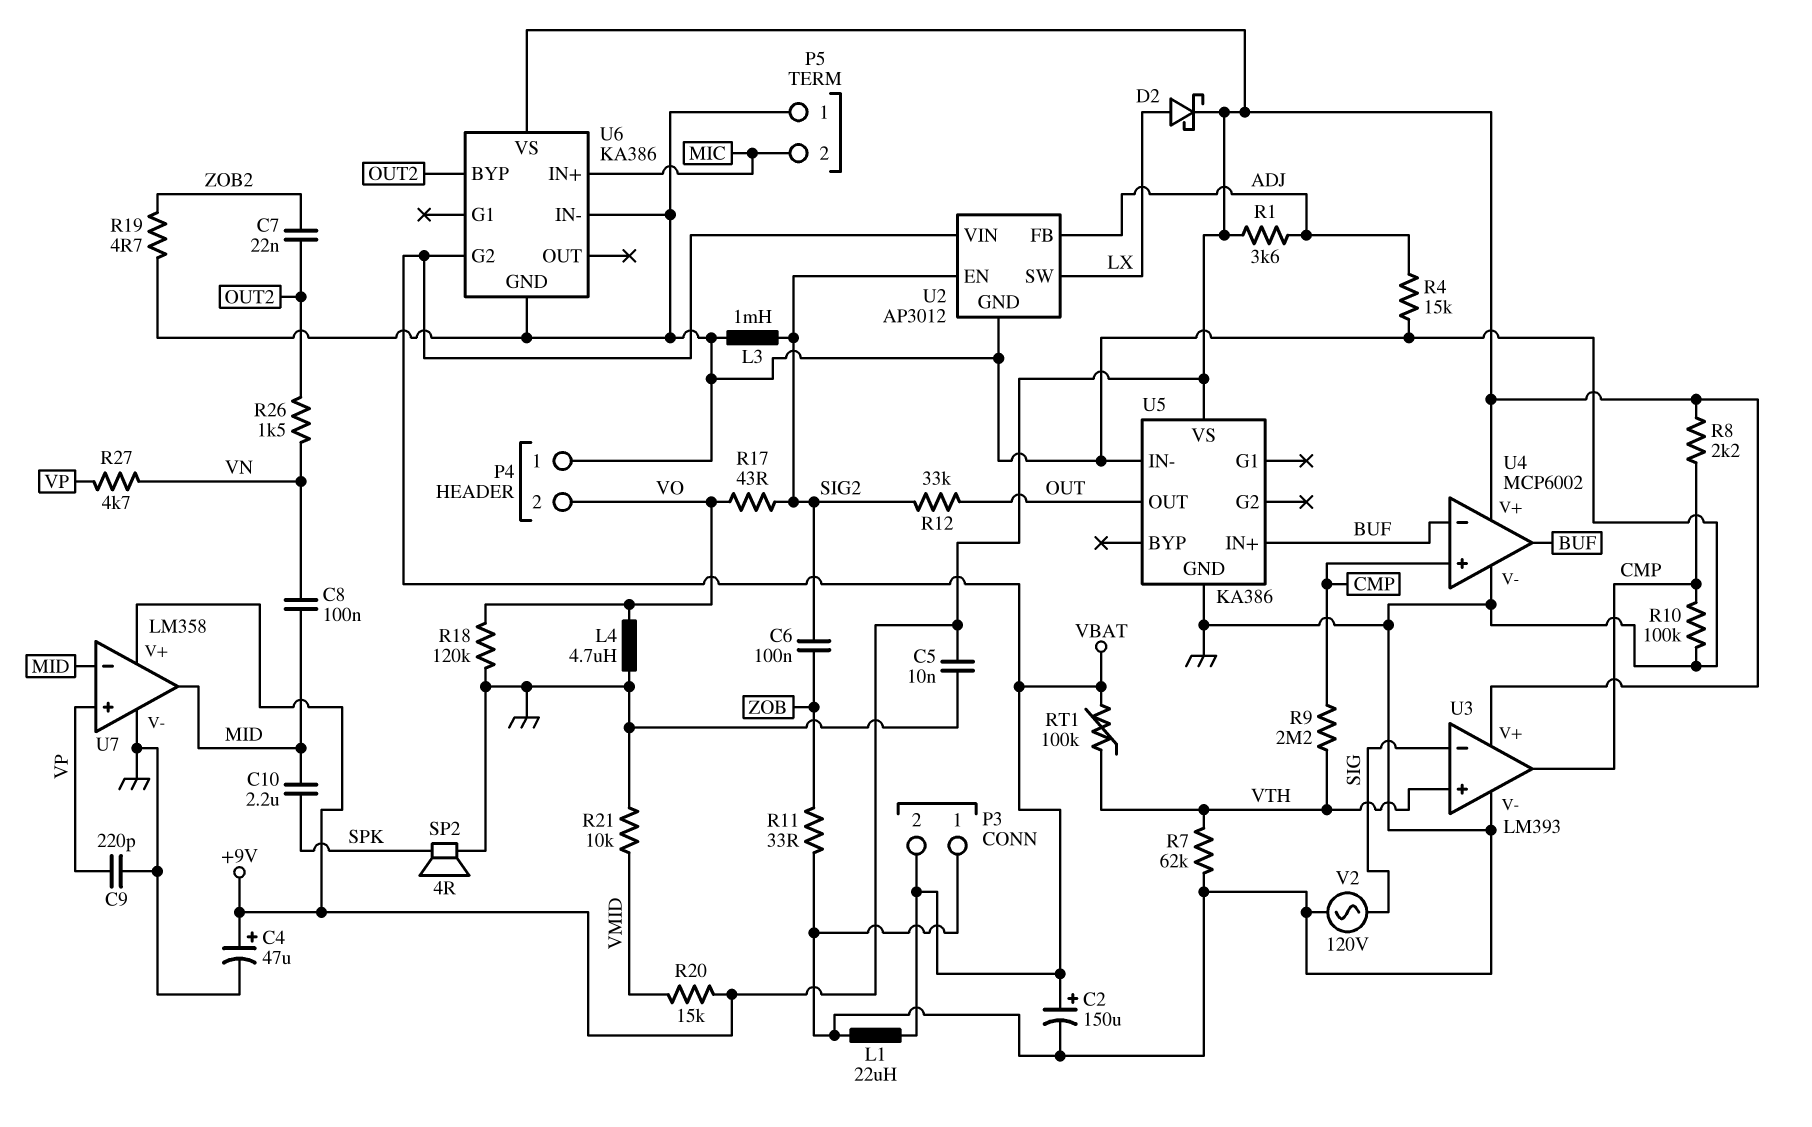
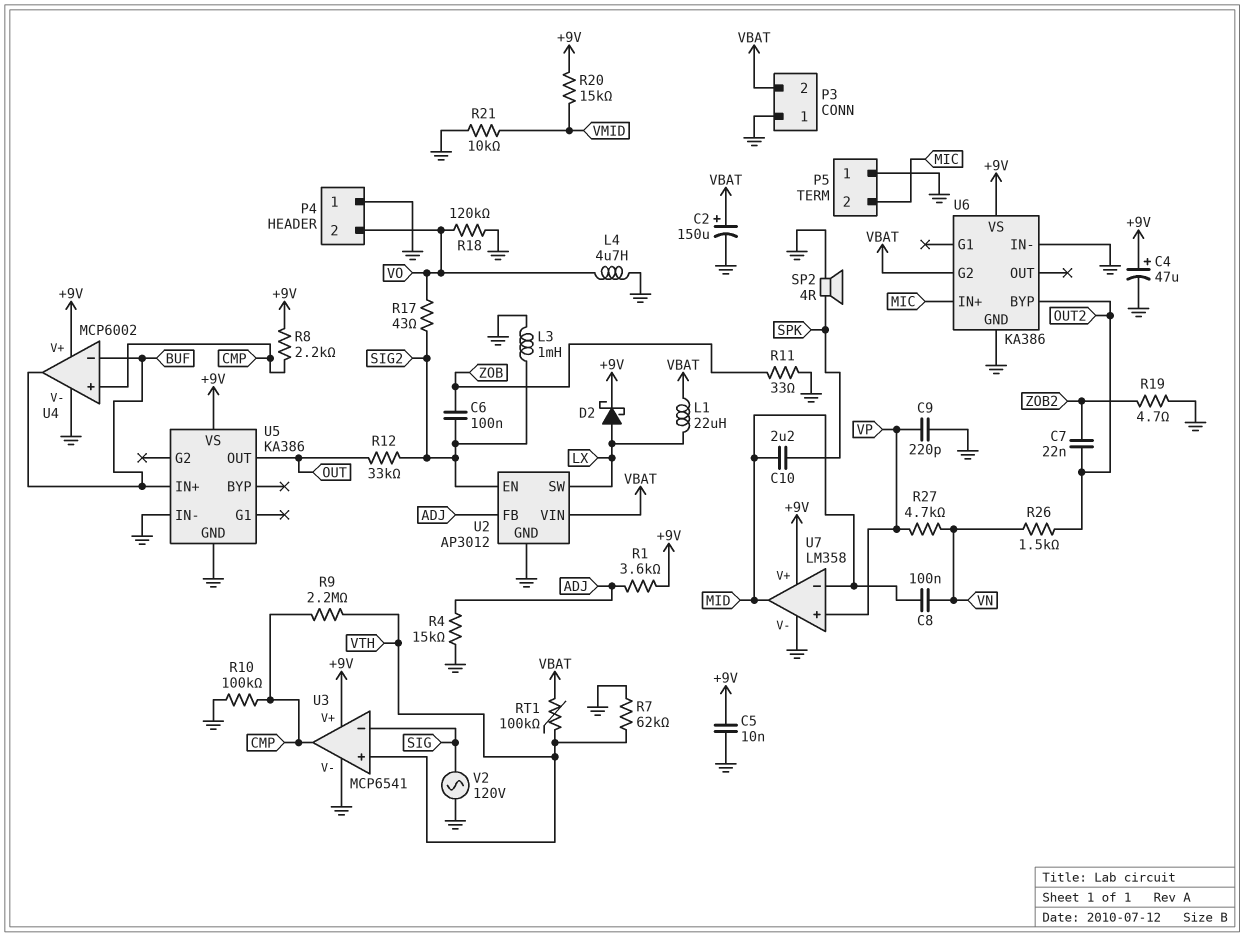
L1: 22uH (GND, VBAT) -> 22uH (LX, VBAT)
U3: LM393 -> MCP6541

